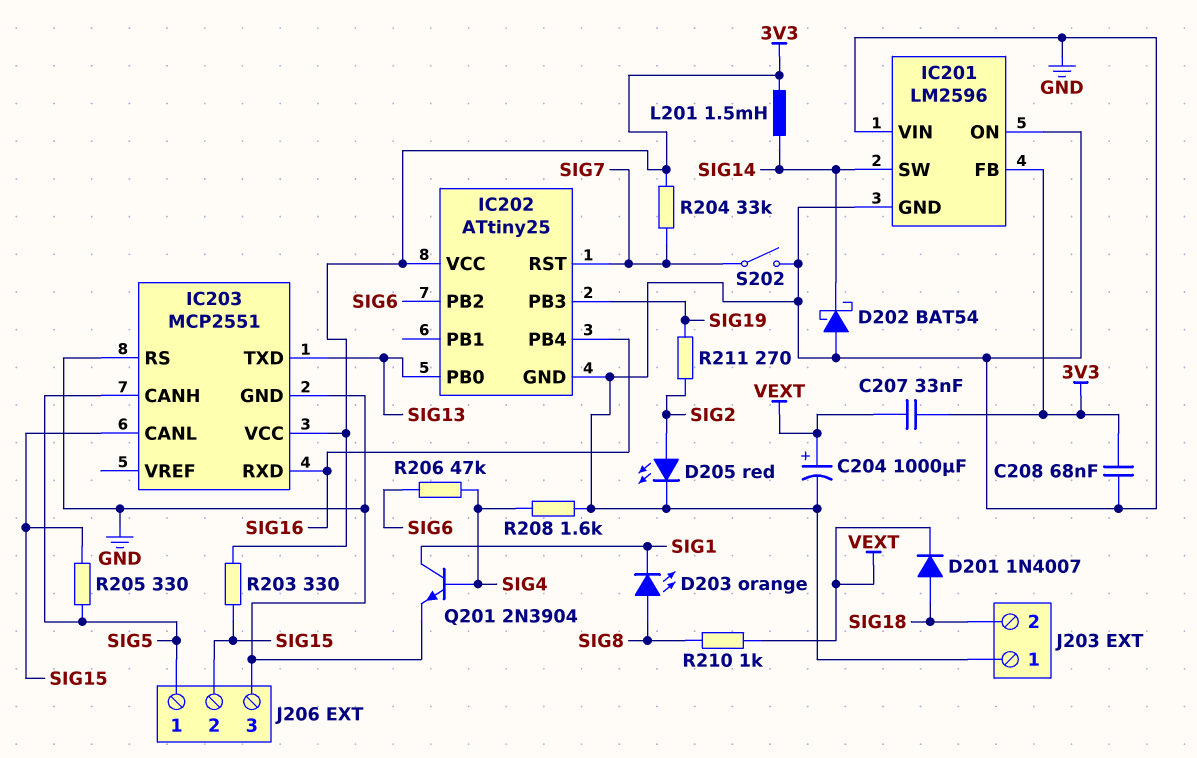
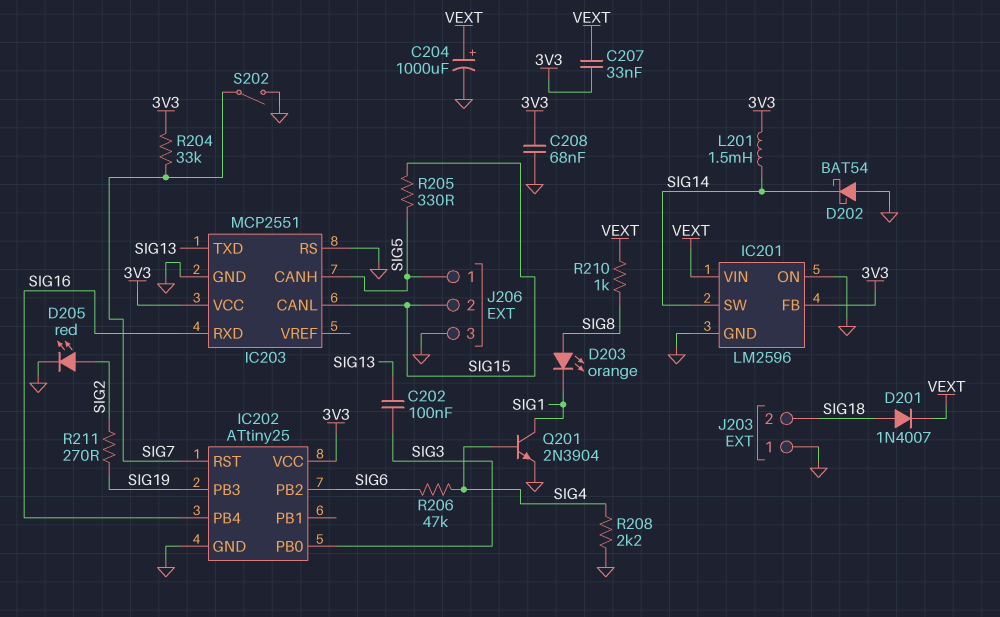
C202: none -> 100nF (SIG3, SIG13)
IC201 pin VIN: GND -> VEXT
IC202 pin PB0: SIG13 -> SIG3
R203: 330 (3V3, SIG15) -> none
R208: 1.6k (GND, SIG4) -> 2.2k (GND, SIG4)

